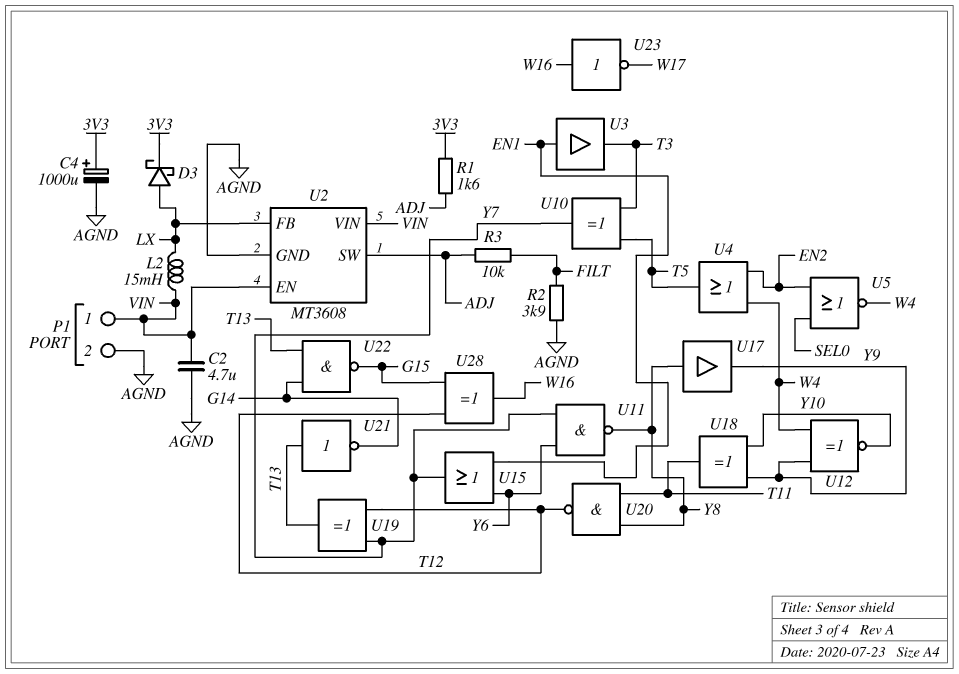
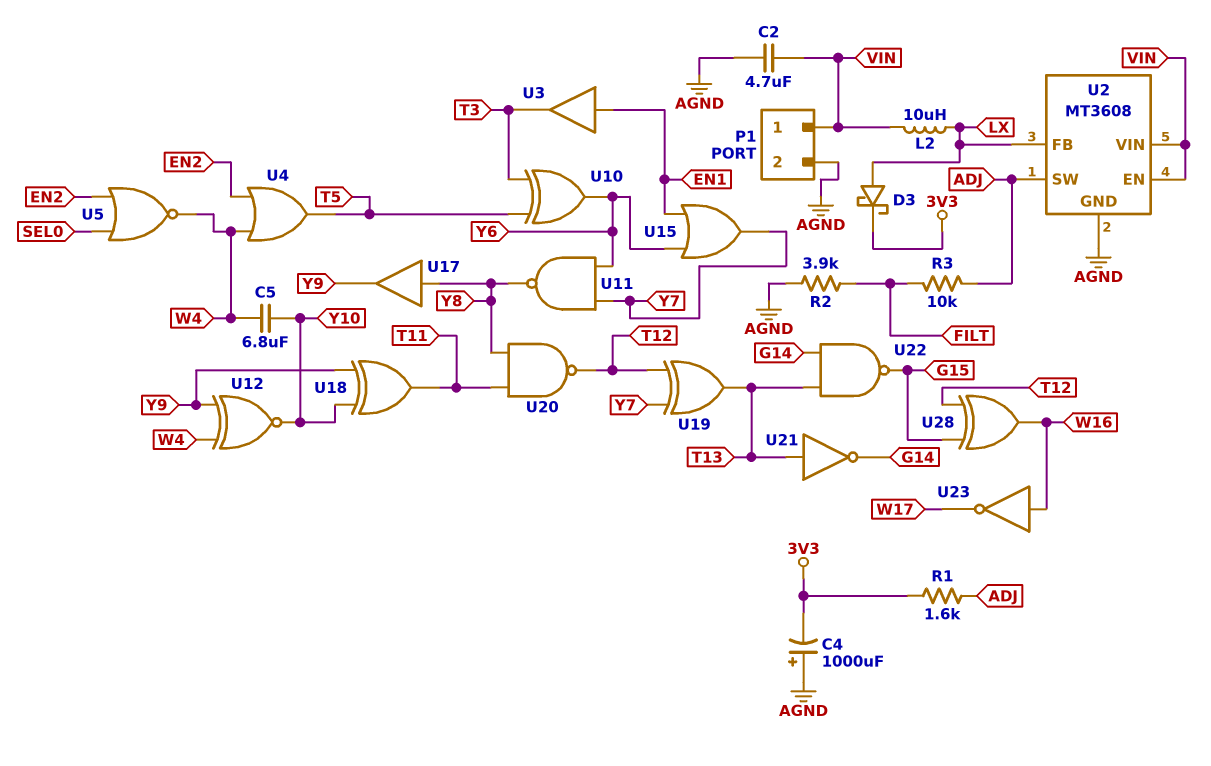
C4: 1000uF (plus 3V3, minus AGND) -> 1000uF (plus AGND, minus 3V3)
C5: none -> 6.8uF (W4, Y10)
L2: 15mH (LX, VIN) -> 10uH (LX, VIN)
U10: XOR (in T3, in T5, out Y7) -> XOR (in T3, in T5, out Y6)

